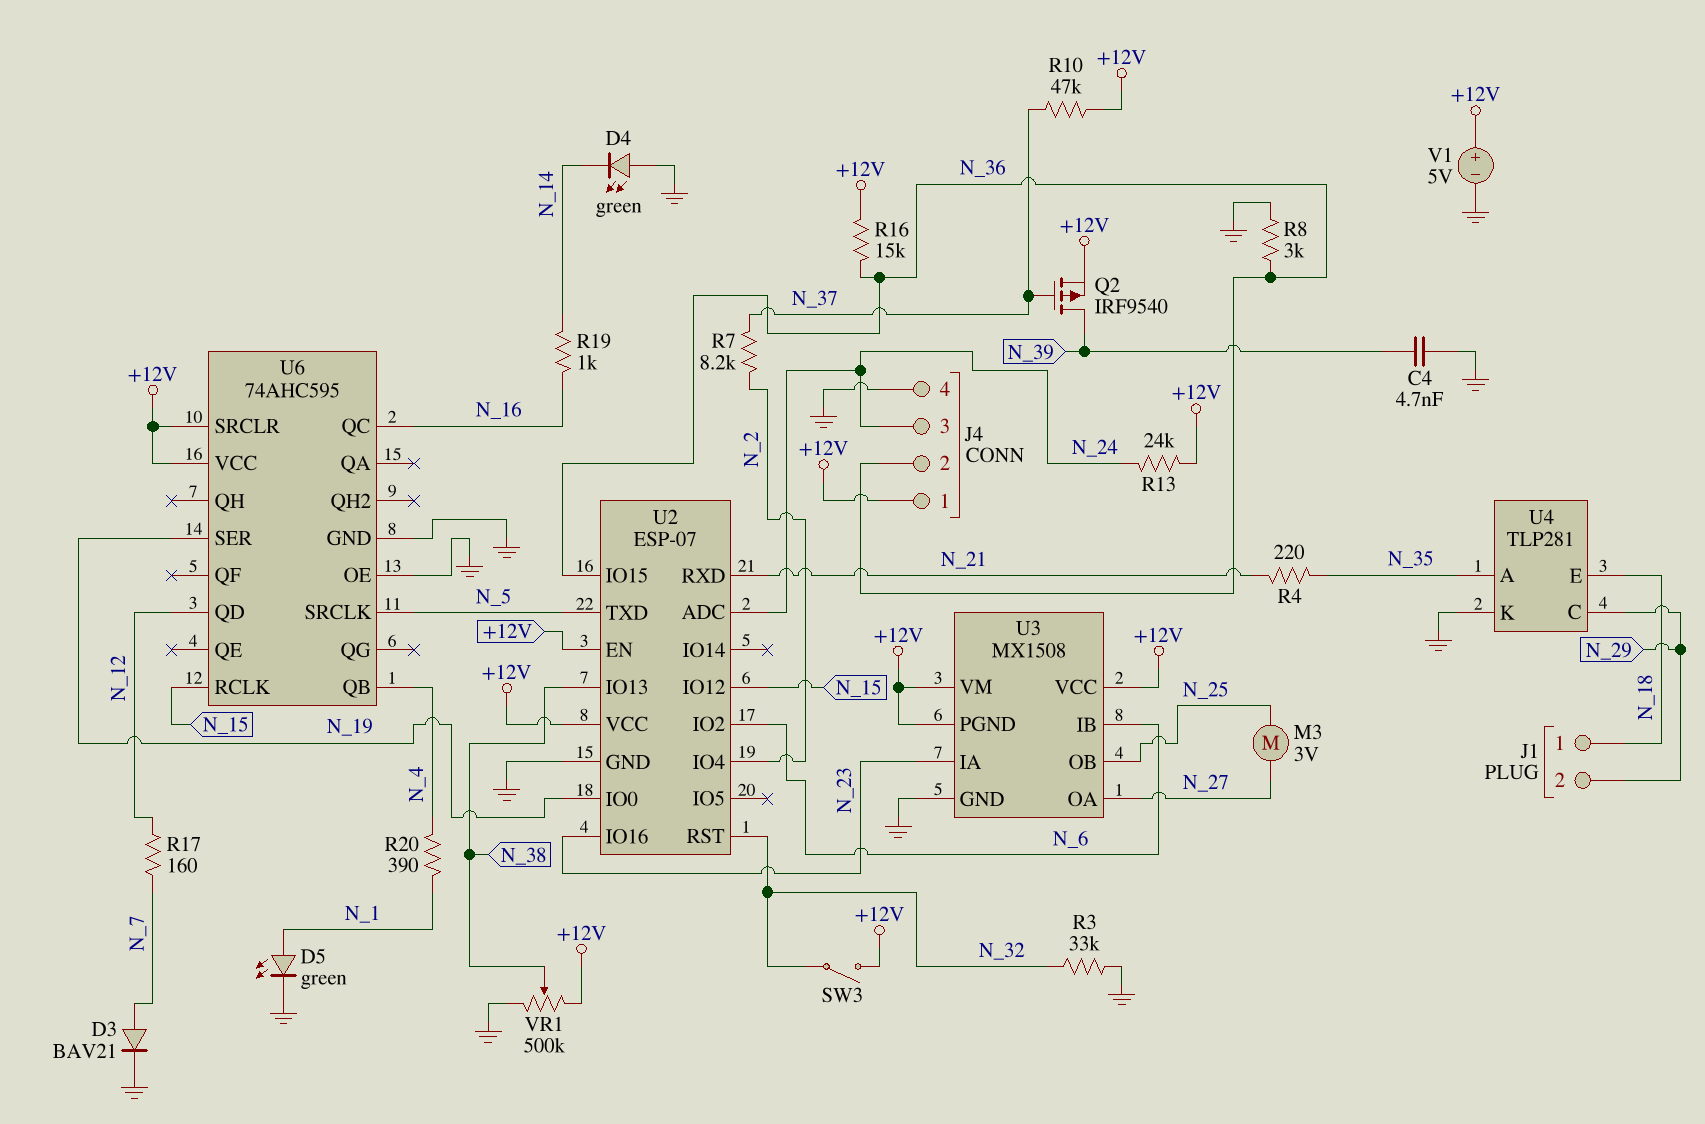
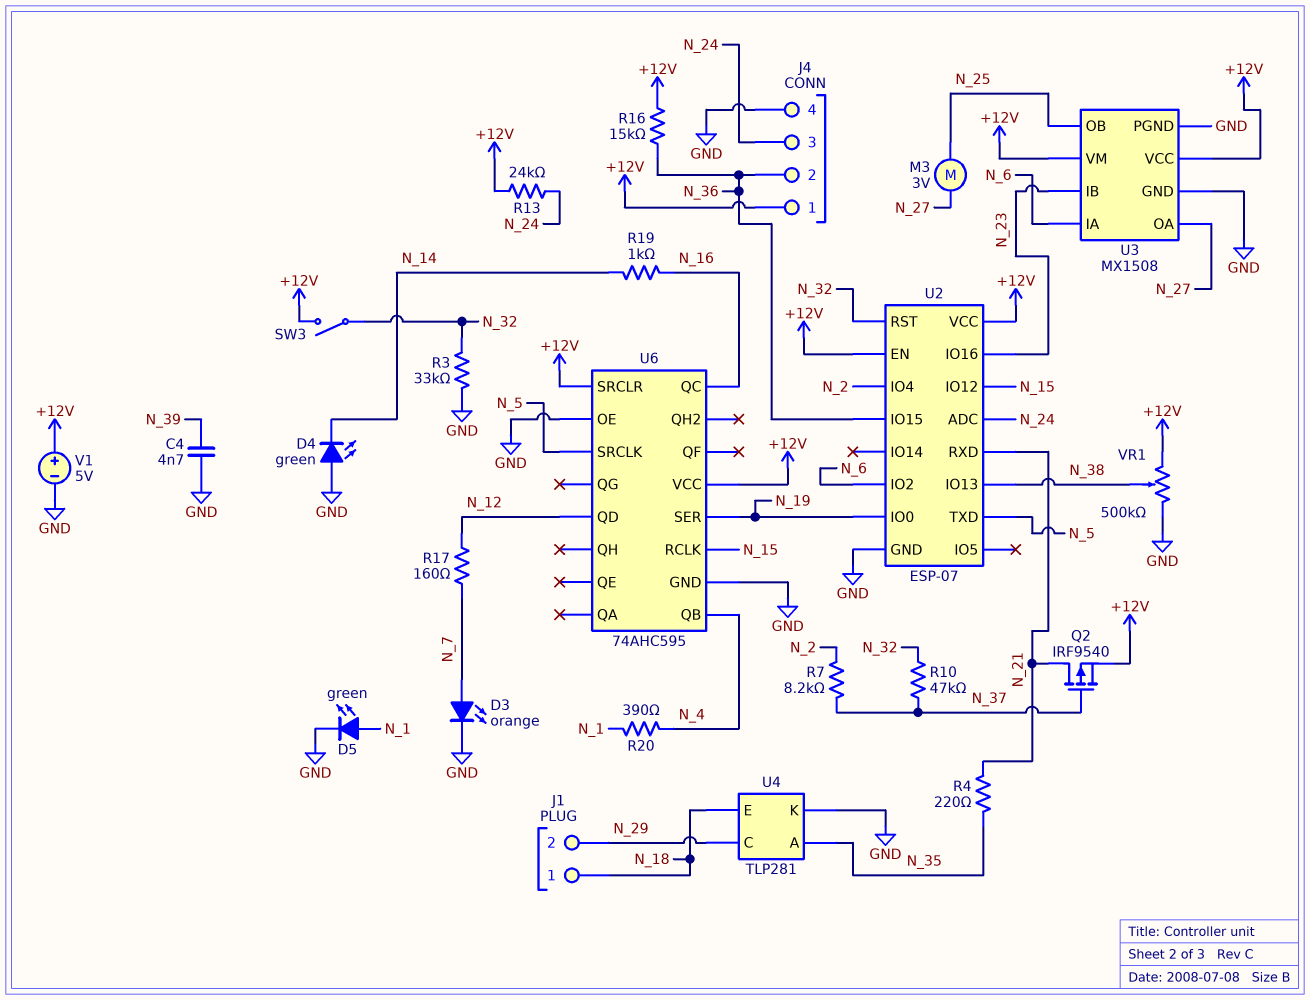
D3: diode BAV21 (A N_7, K GND) -> LED orange (A N_7, K GND)
Q2: PMOS IRF9540 (G N_37, D N_39, S +12V) -> PMOS IRF9540 (G N_37, D N_21, S +12V)
R8: 3k (GND, N_36) -> none
R10: 47k (+12V, N_37) -> 47k (N_32, N_37)
U3 pin IA: N_23 -> N_6
U3 pin IB: N_6 -> N_23
U3 pin PGND: +12V -> GND

